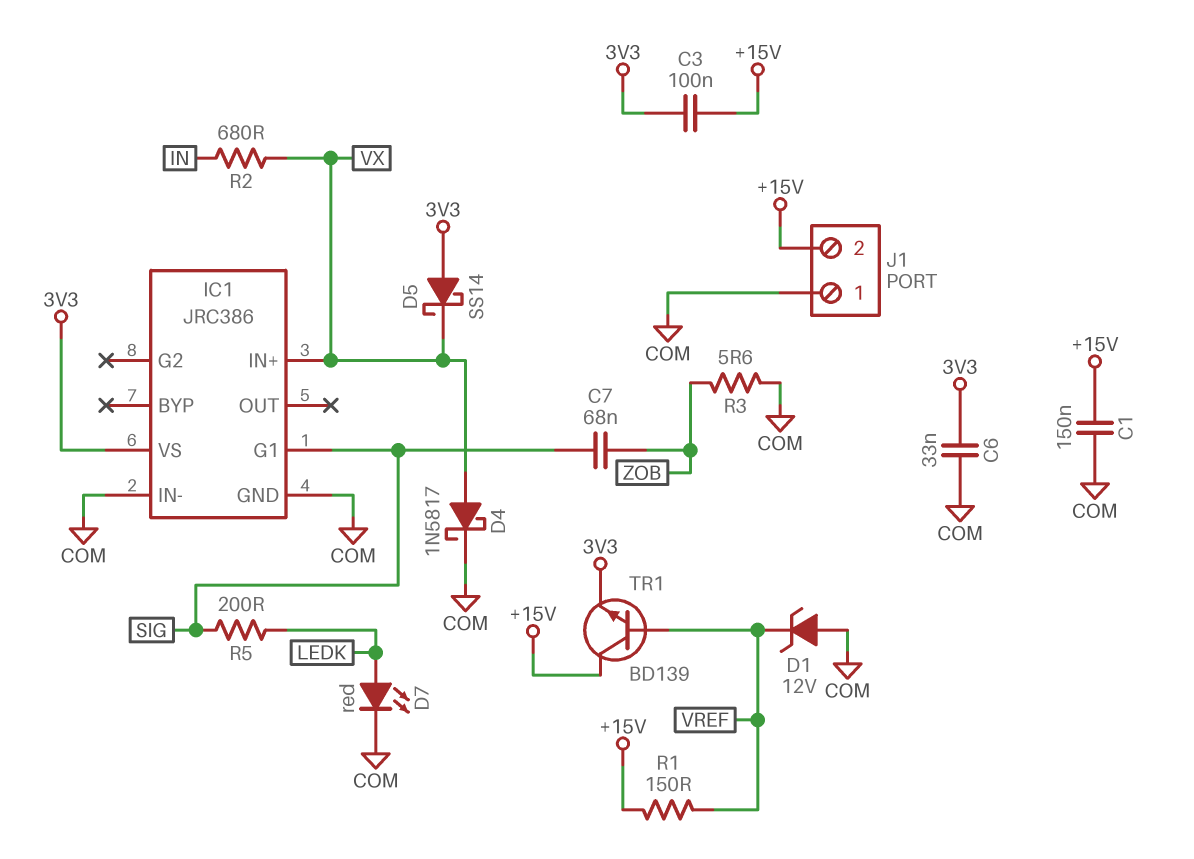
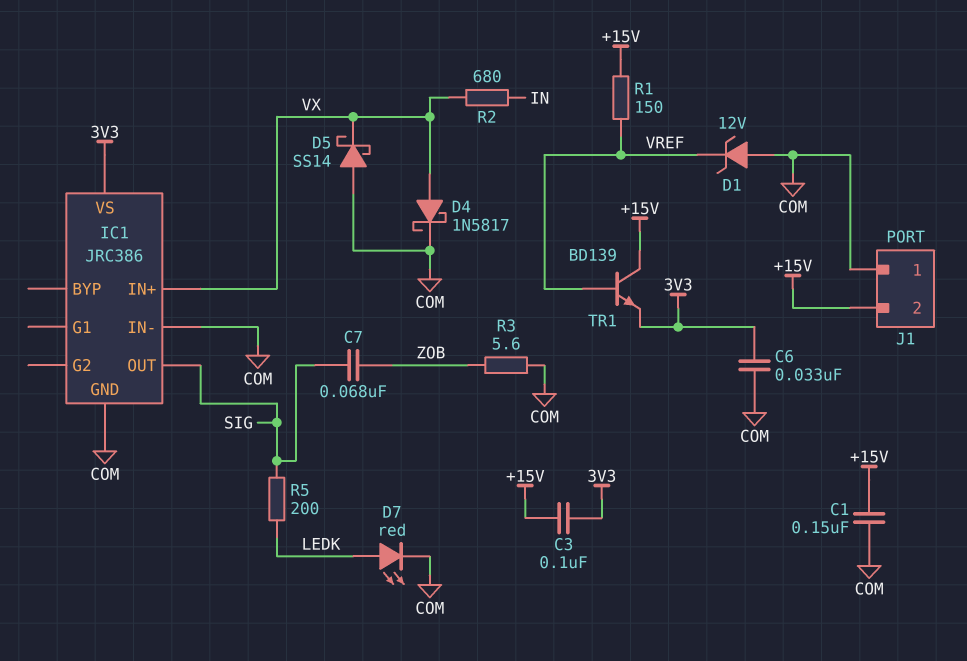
D5: schottky SS14 (A 3V3, K VX) -> schottky SS14 (A COM, K VX)
IC1 pin G1: SIG -> none
IC1 pin OUT: none -> SIG

